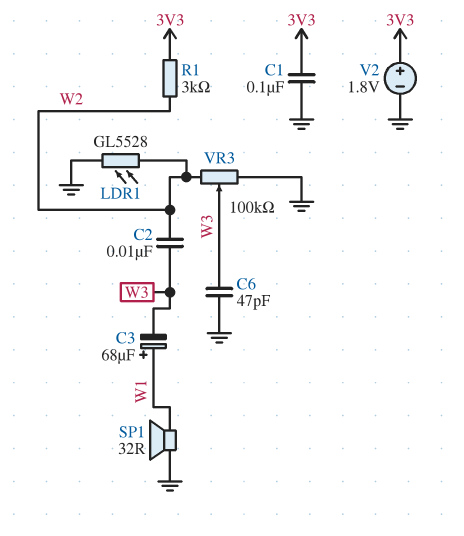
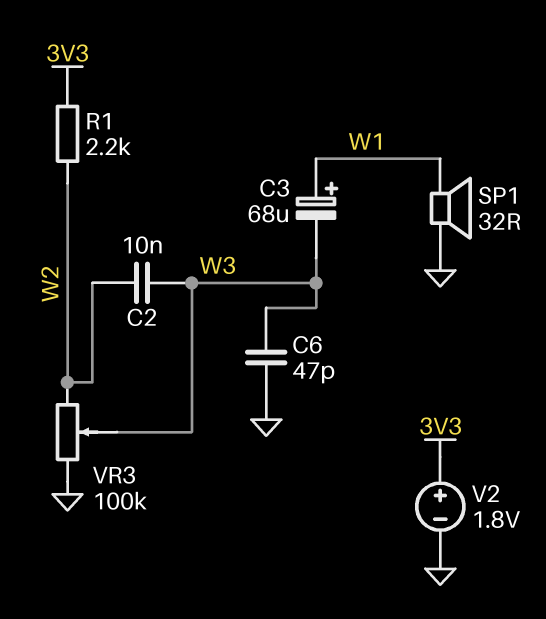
C1: 100nF (3V3, GND) -> none
LDR1: GL5528 (GND, W2) -> none
R1: 3k (3V3, W2) -> 2.2k (3V3, W2)

